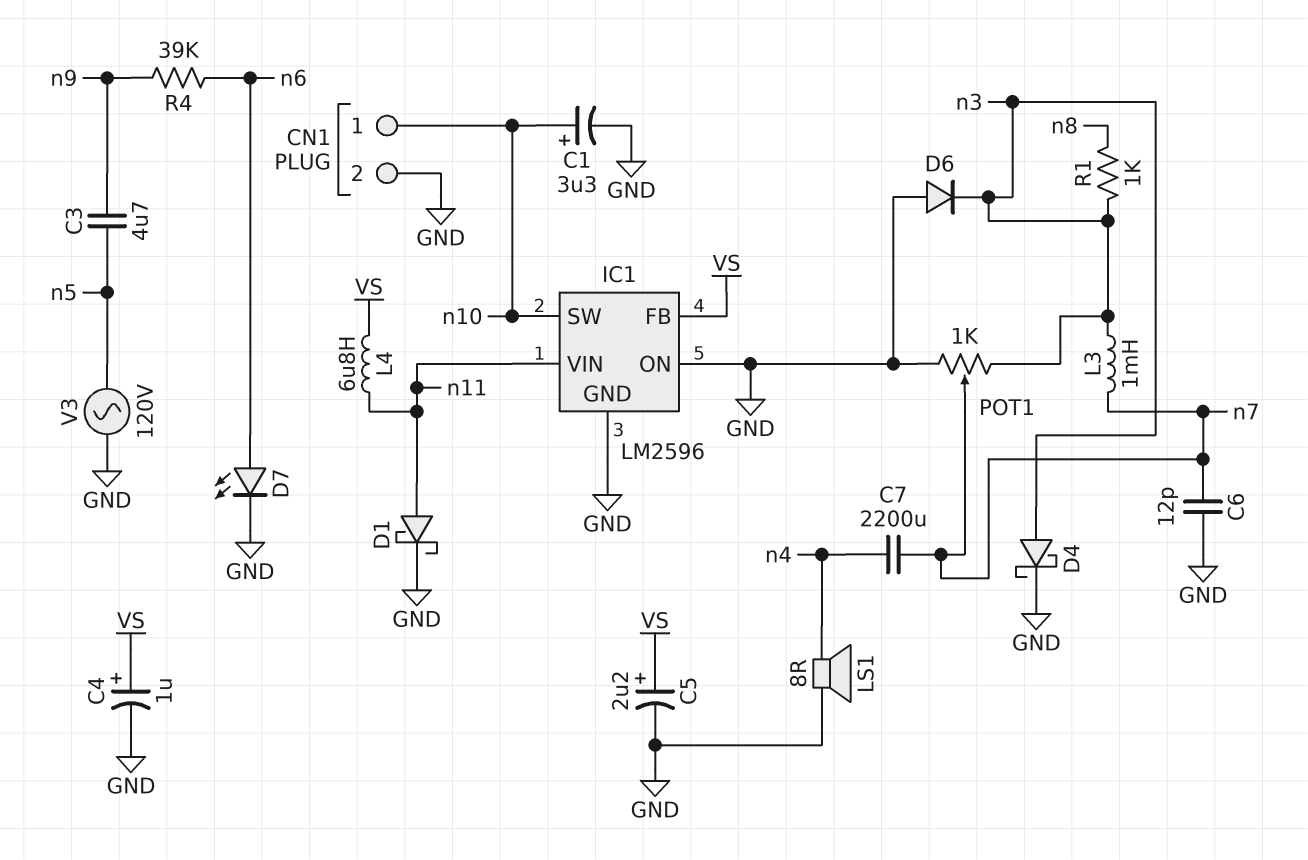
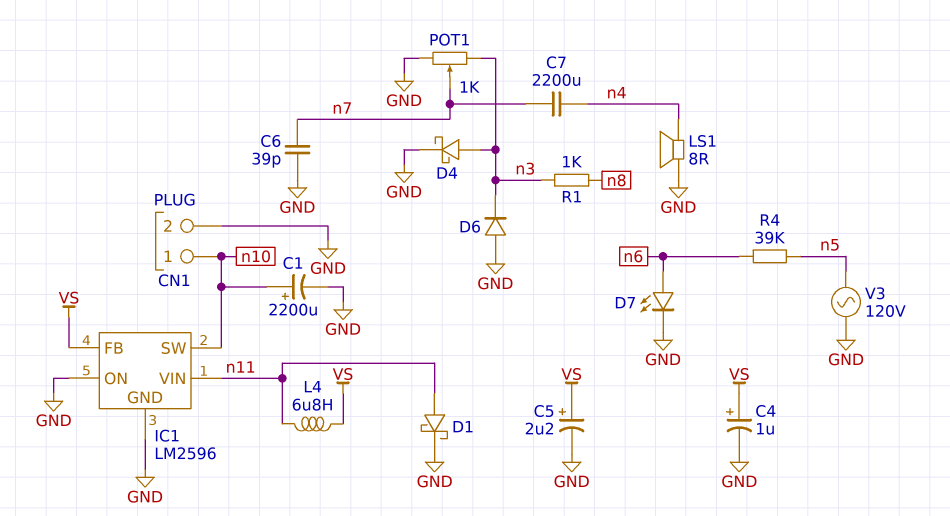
C1: 3.3uF (plus n10, minus GND) -> 2200uF (plus n10, minus GND)
C3: 4.7uF (n5, n9) -> none
C6: 12pF (GND, n7) -> 39pF (GND, n7)
L3: 1mH (n3, n7) -> none
R4: 39k (n6, n9) -> 39k (n5, n6)

